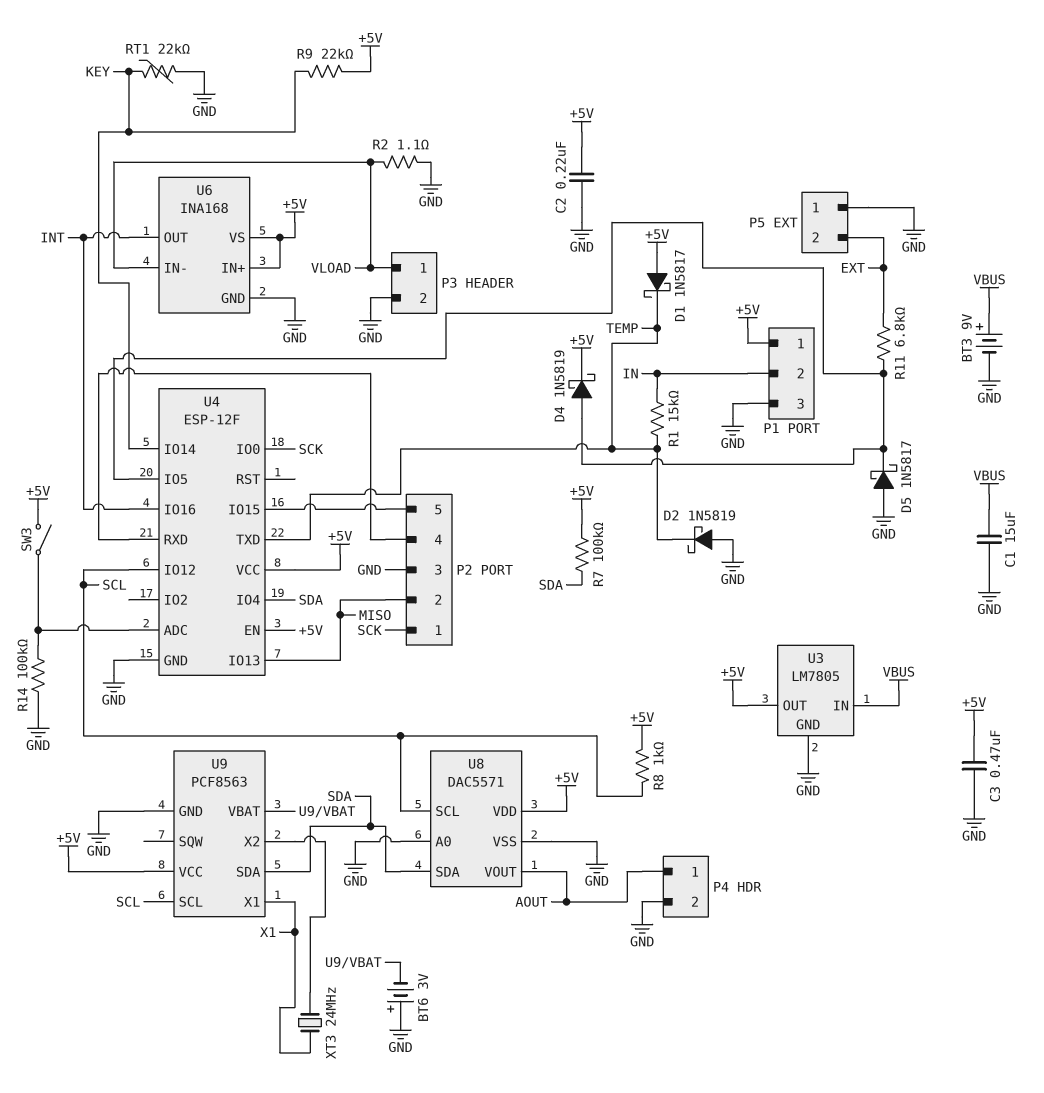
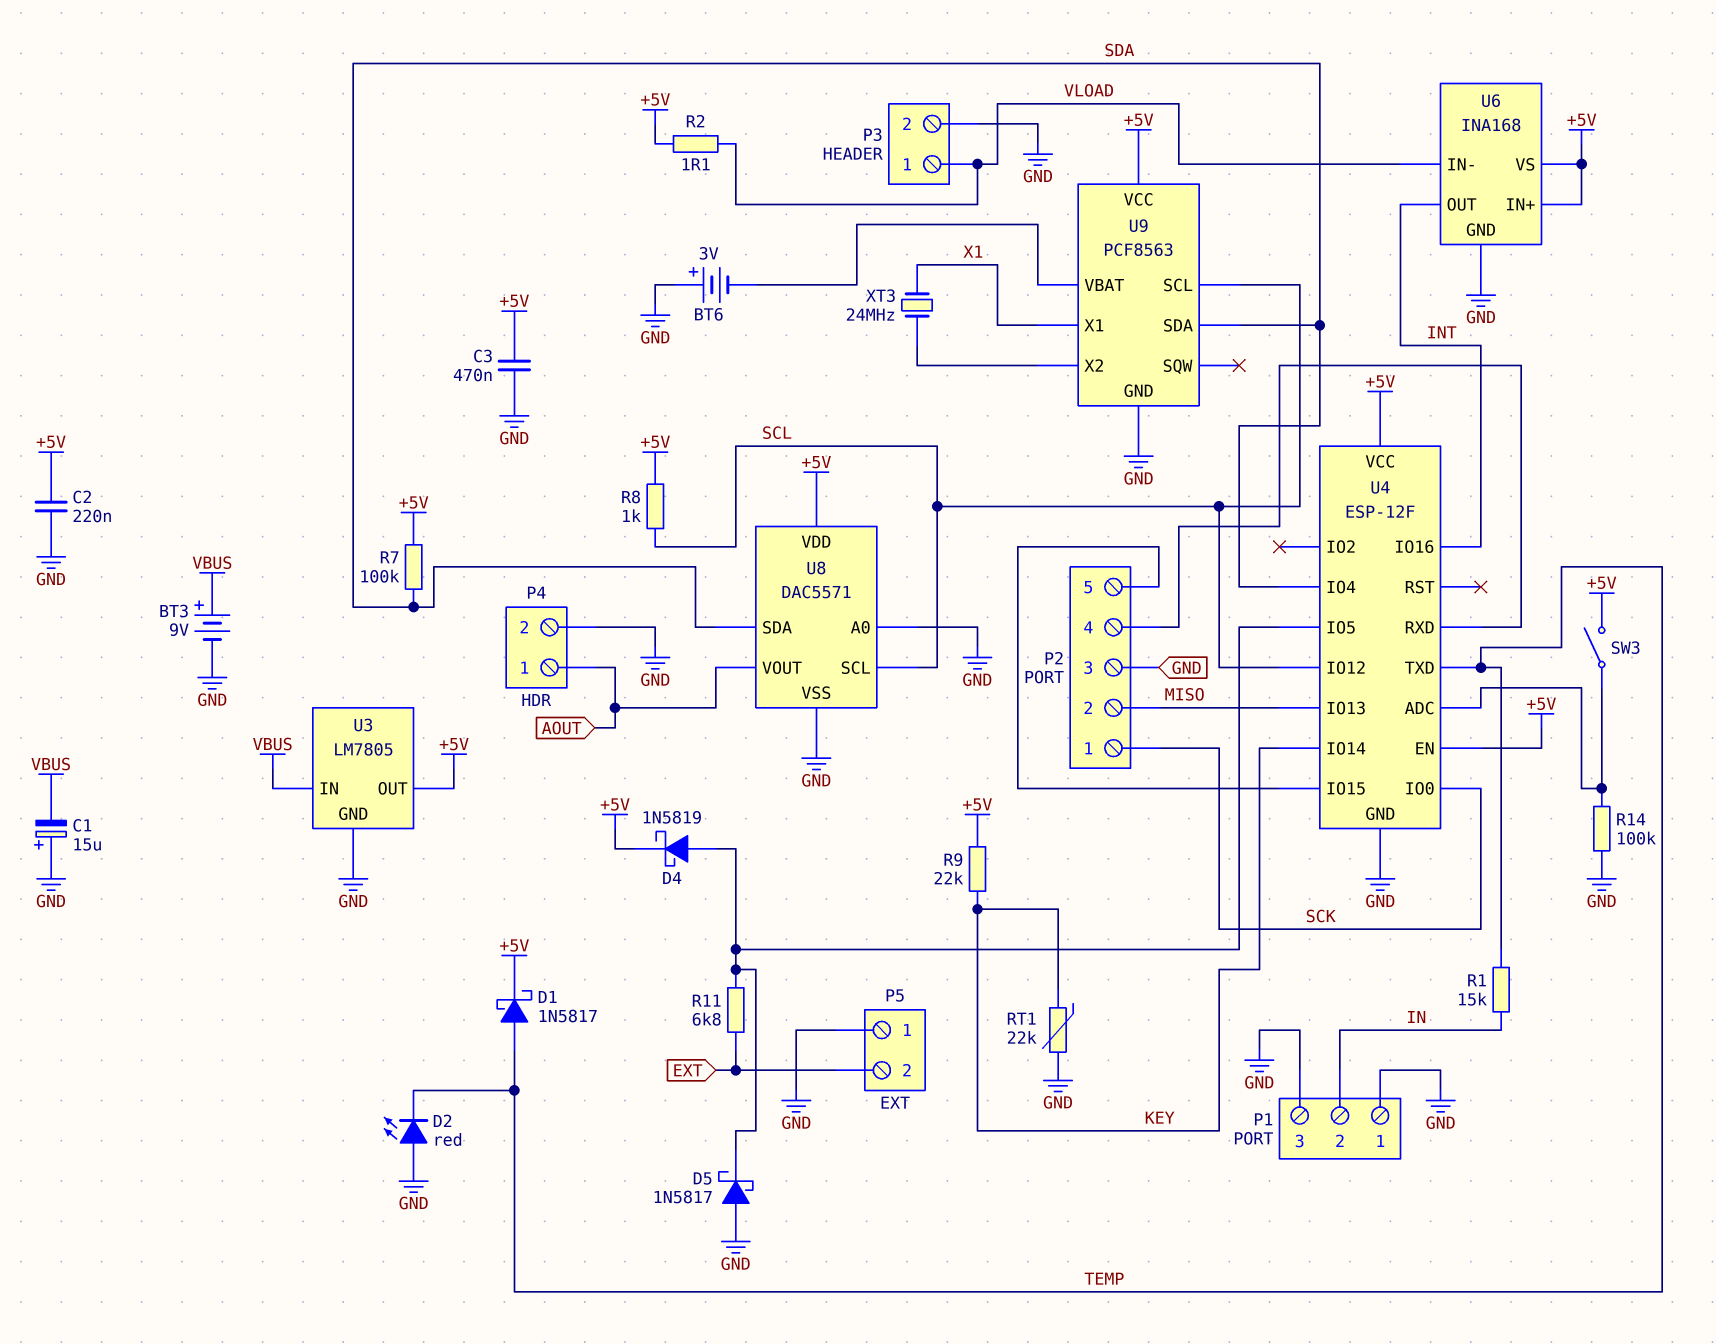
C1: 15uF (GND, VBUS) -> 15uF (plus GND, minus VBUS)
D1: schottky 1N5817 (A +5V, K TEMP) -> schottky 1N5817 (A TEMP, K +5V)
D2: schottky 1N5819 (A GND, K TEMP) -> LED red (A GND, K TEMP)
P1 pin 1: +5V -> GND
R2: 1.1 (GND, VLOAD) -> 1.1 (+5V, VLOAD)

